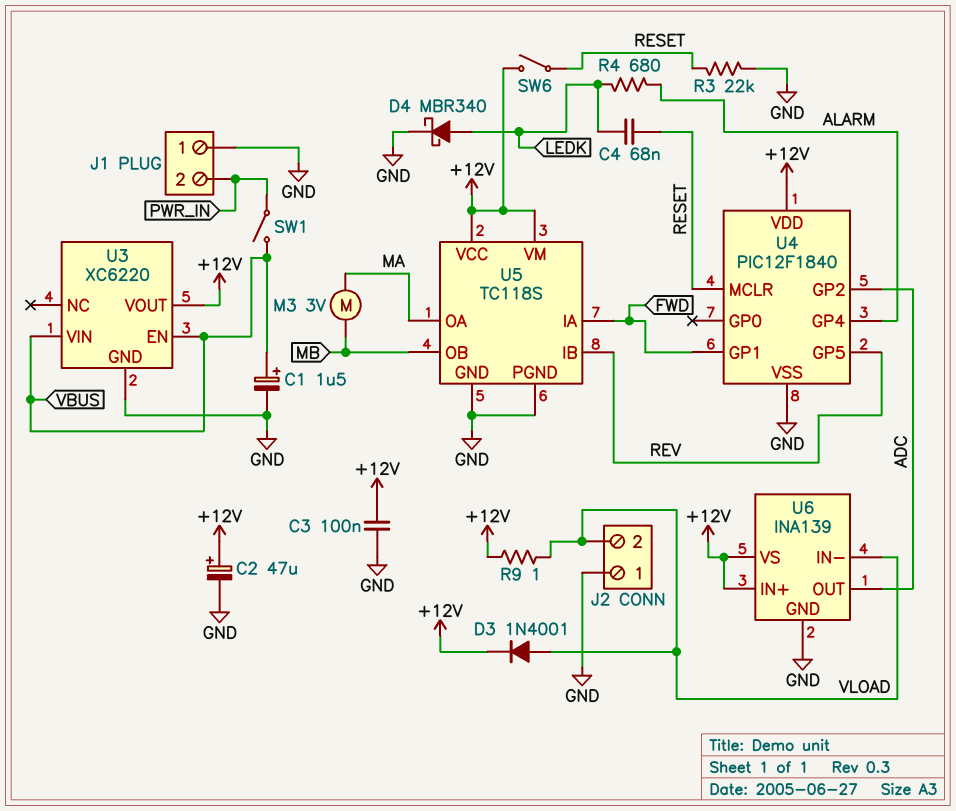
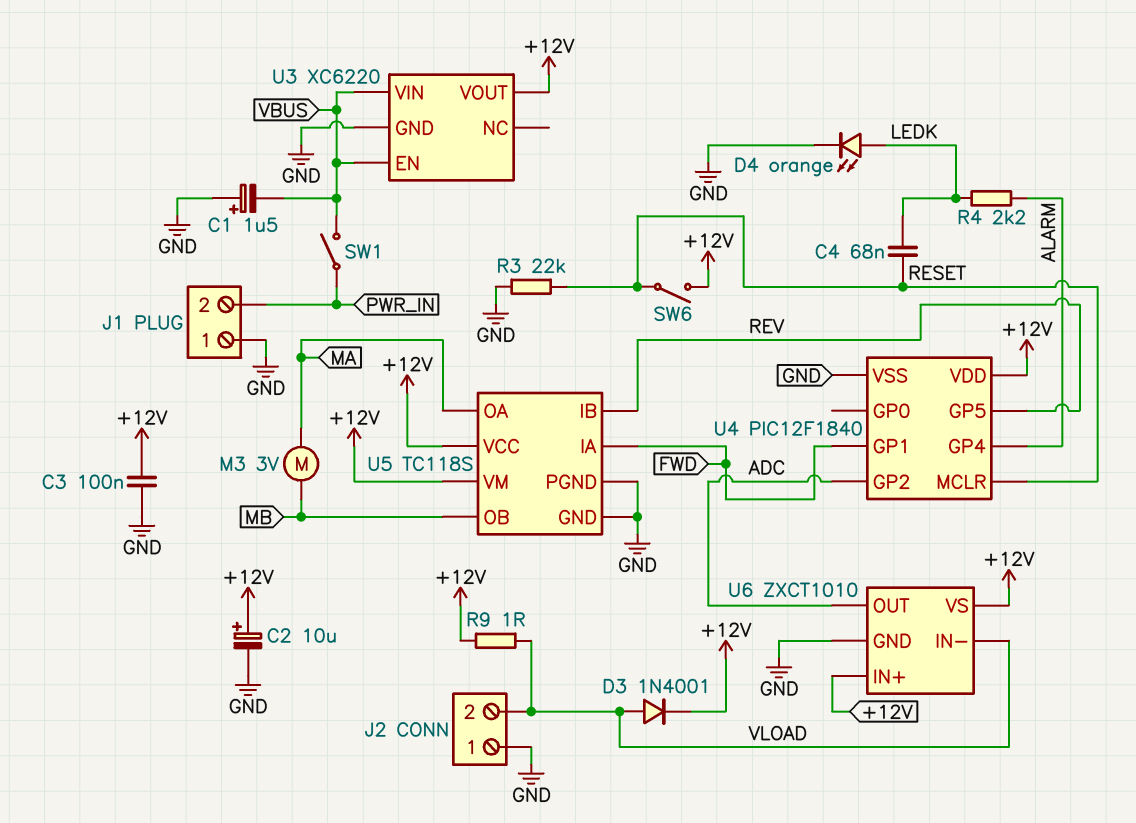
C1: 1.5uF (plus VBUS, minus GND) -> 1.5uF (plus GND, minus VBUS)
C2: 47uF (plus +12V, minus GND) -> 10uF (plus +12V, minus GND)
D4: schottky MBR340 (A LEDK, K GND) -> LED orange (A LEDK, K GND)
R4: 680 (ALARM, LEDK) -> 2.2k (ALARM, LEDK)
U6: INA139 -> ZXCT1010

